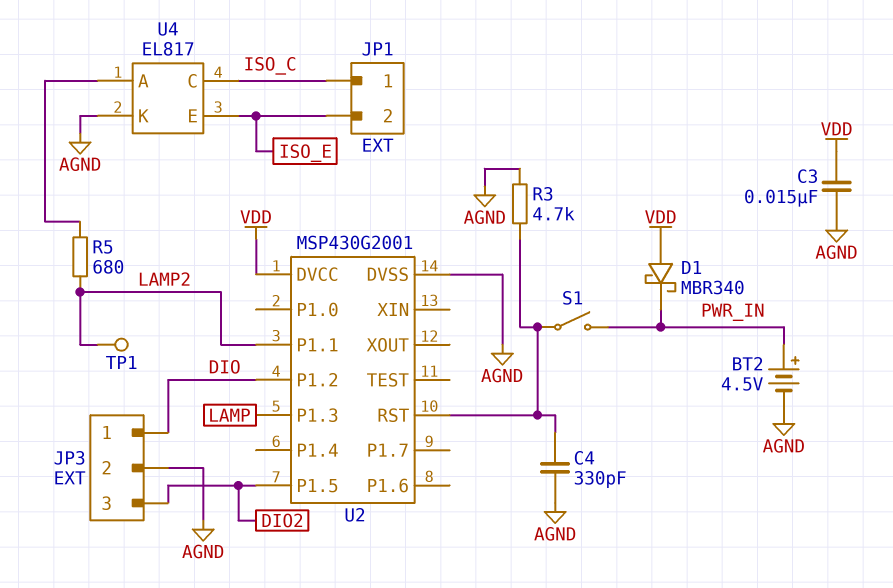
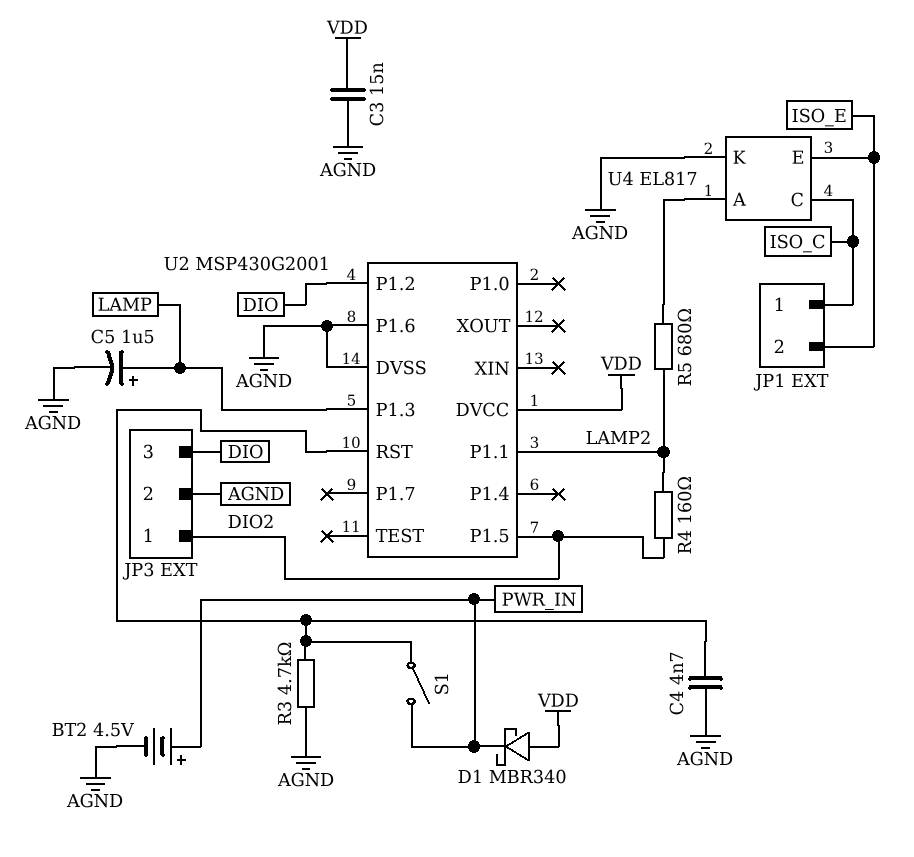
C4: 330pF (AGND, U2/RST) -> 4.7nF (AGND, U2/RST)
C5: none -> 1.5uF (plus LAMP, minus AGND)
JP3 pin 1: DIO -> DIO2
JP3 pin 3: DIO2 -> DIO
R4: none -> 160 (DIO2, LAMP2)
TP1: test point (LAMP2) -> none
U2 pin P1.6: none -> AGND

